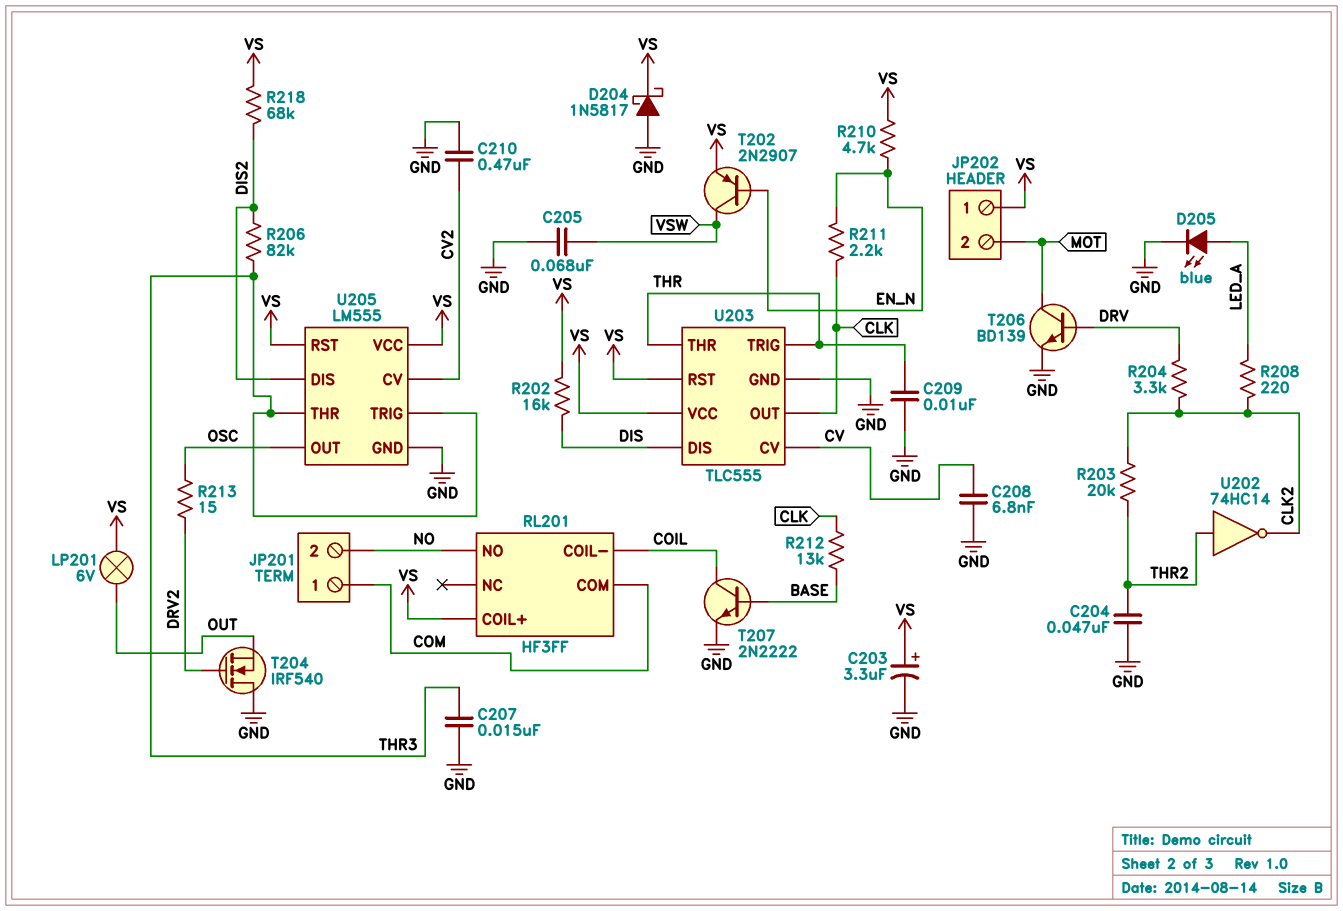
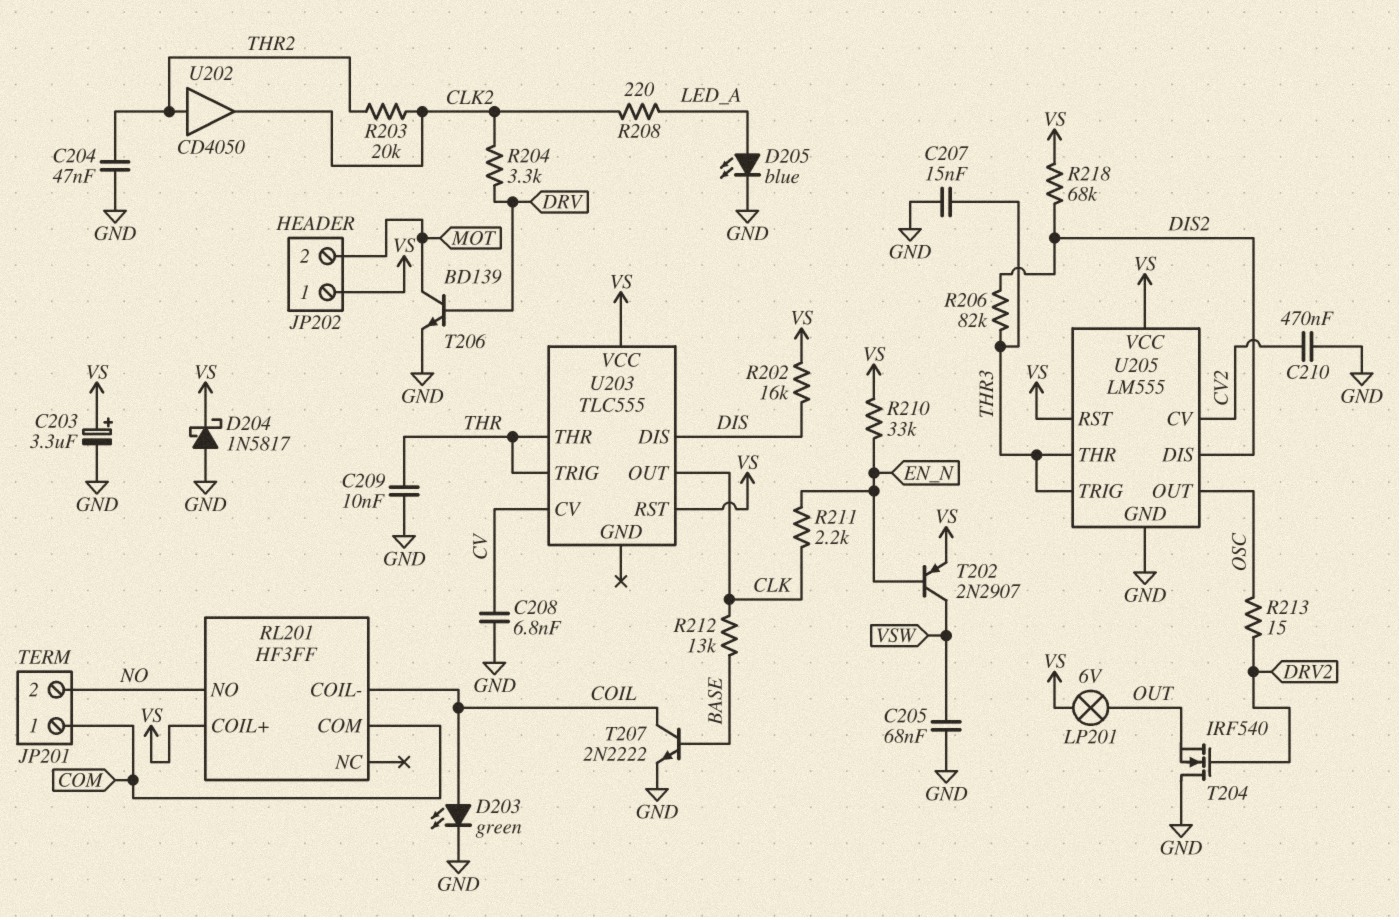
D203: none -> LED green (A COIL, K GND)
R210: 4.7k (EN_N, VS) -> 33k (EN_N, VS)
U202: NOT 74HC14 (in THR2, out CLK2) -> buffer CD4050 (in THR2, out CLK2)
U203 pin GND: GND -> none

